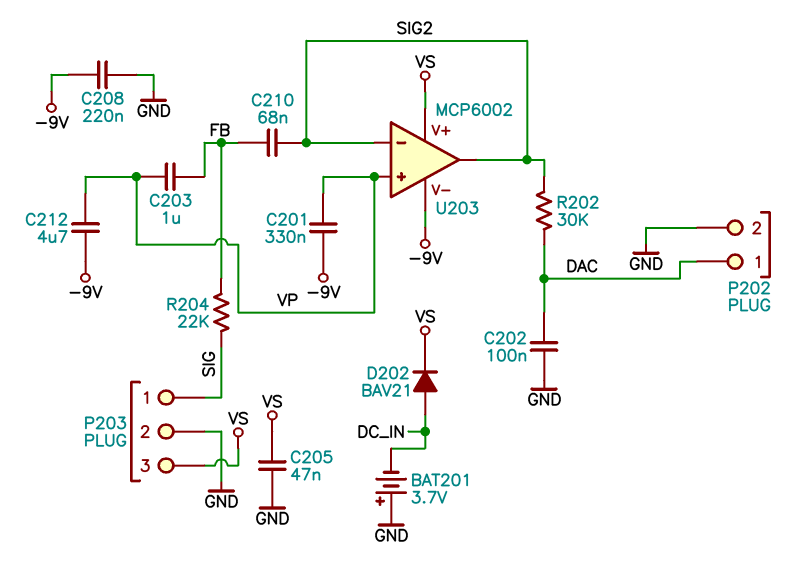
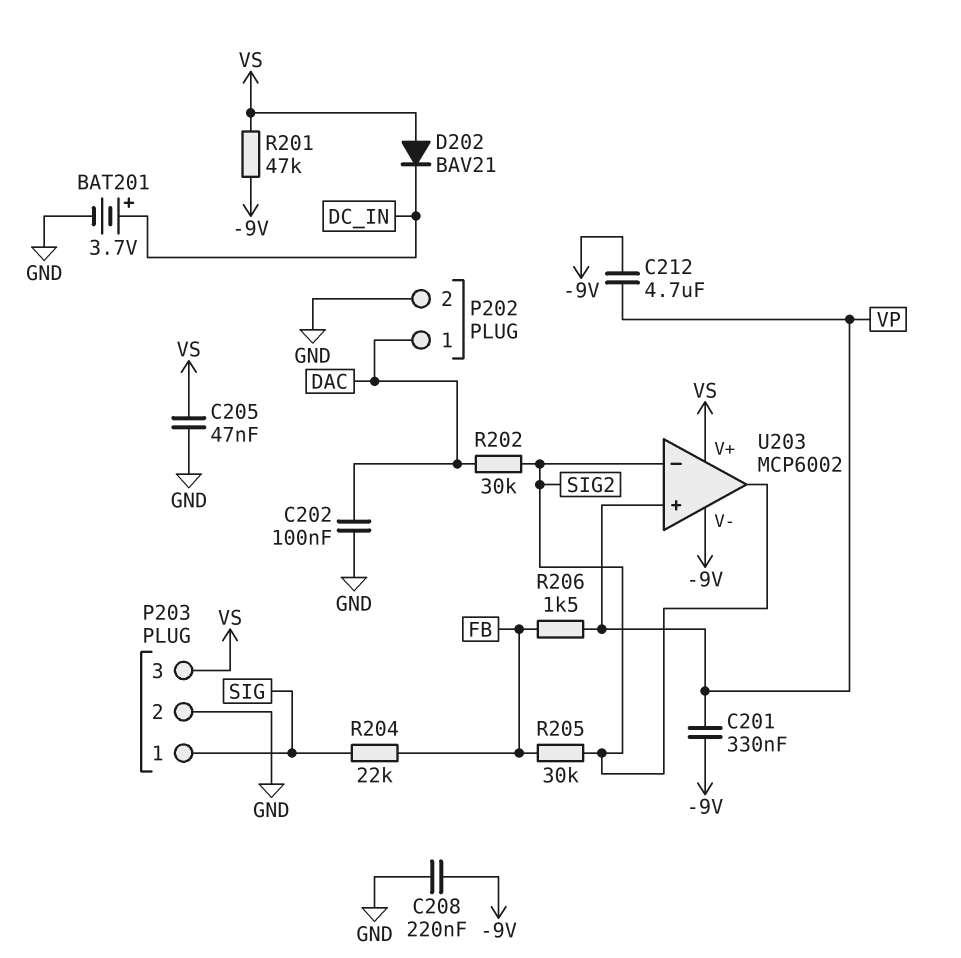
BAT201: 3.7V (plus GND, minus DC_IN) -> 3.7V (plus DC_IN, minus GND)
C203: 1uF (FB, VP) -> none
C210: 68nF (FB, SIG2) -> none
D202: diode BAV21 (A DC_IN, K VS) -> diode BAV21 (A VS, K DC_IN)
R201: none -> 47k (-9V, VS)
R205: none -> 30k (FB, SIG2)
R206: none -> 1.5k (FB, VP)

